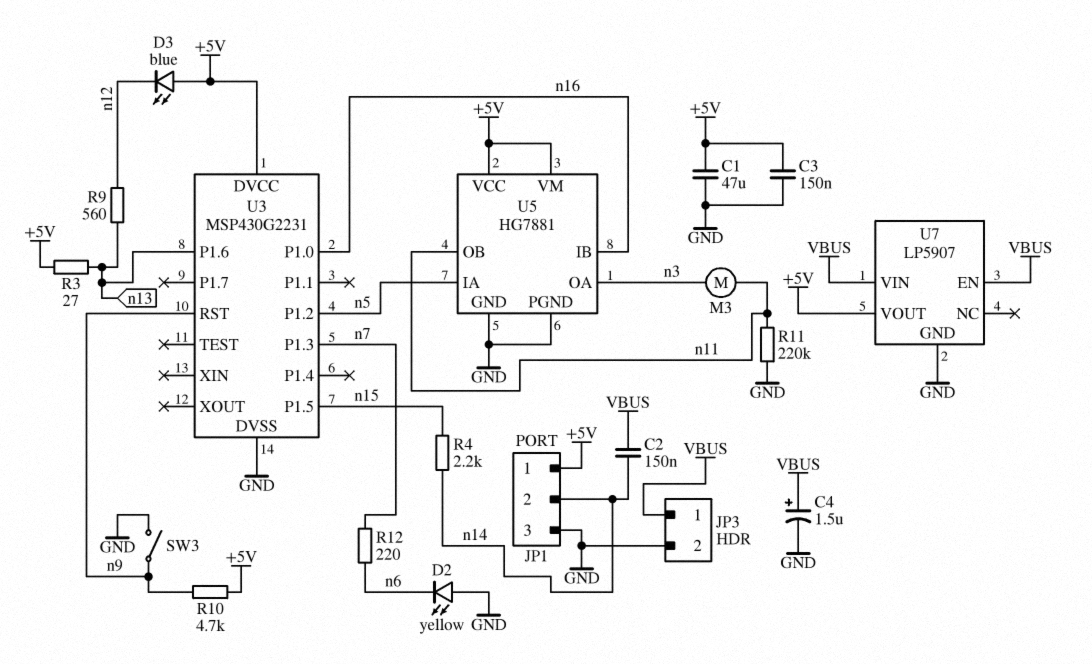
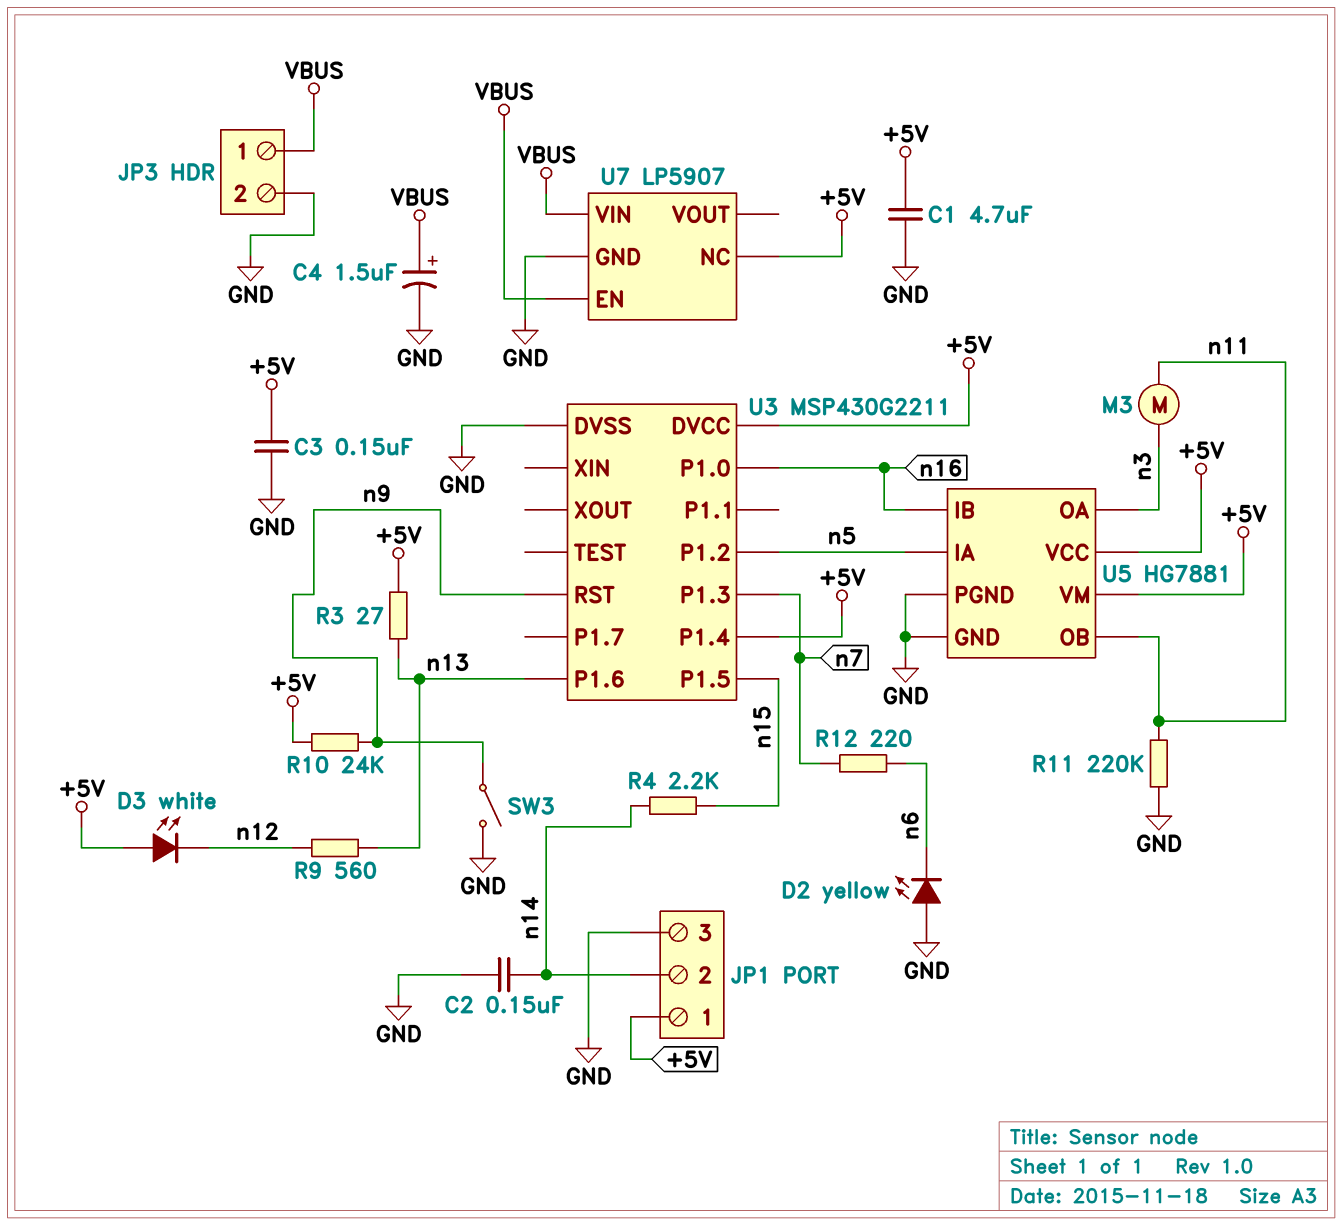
C1: 47uF (+5V, GND) -> 4.7uF (+5V, GND)
C2: 150nF (VBUS, n14) -> 150nF (GND, n14)
D3: LED blue (A +5V, K n12) -> LED white (A +5V, K n12)
R10: 4.7k (+5V, n9) -> 24k (+5V, n9)
U3: MSP430G2231 -> MSP430G2211
U3 pin P1.4: none -> +5V
U7 pin NC: none -> +5V
U7 pin VOUT: +5V -> none

